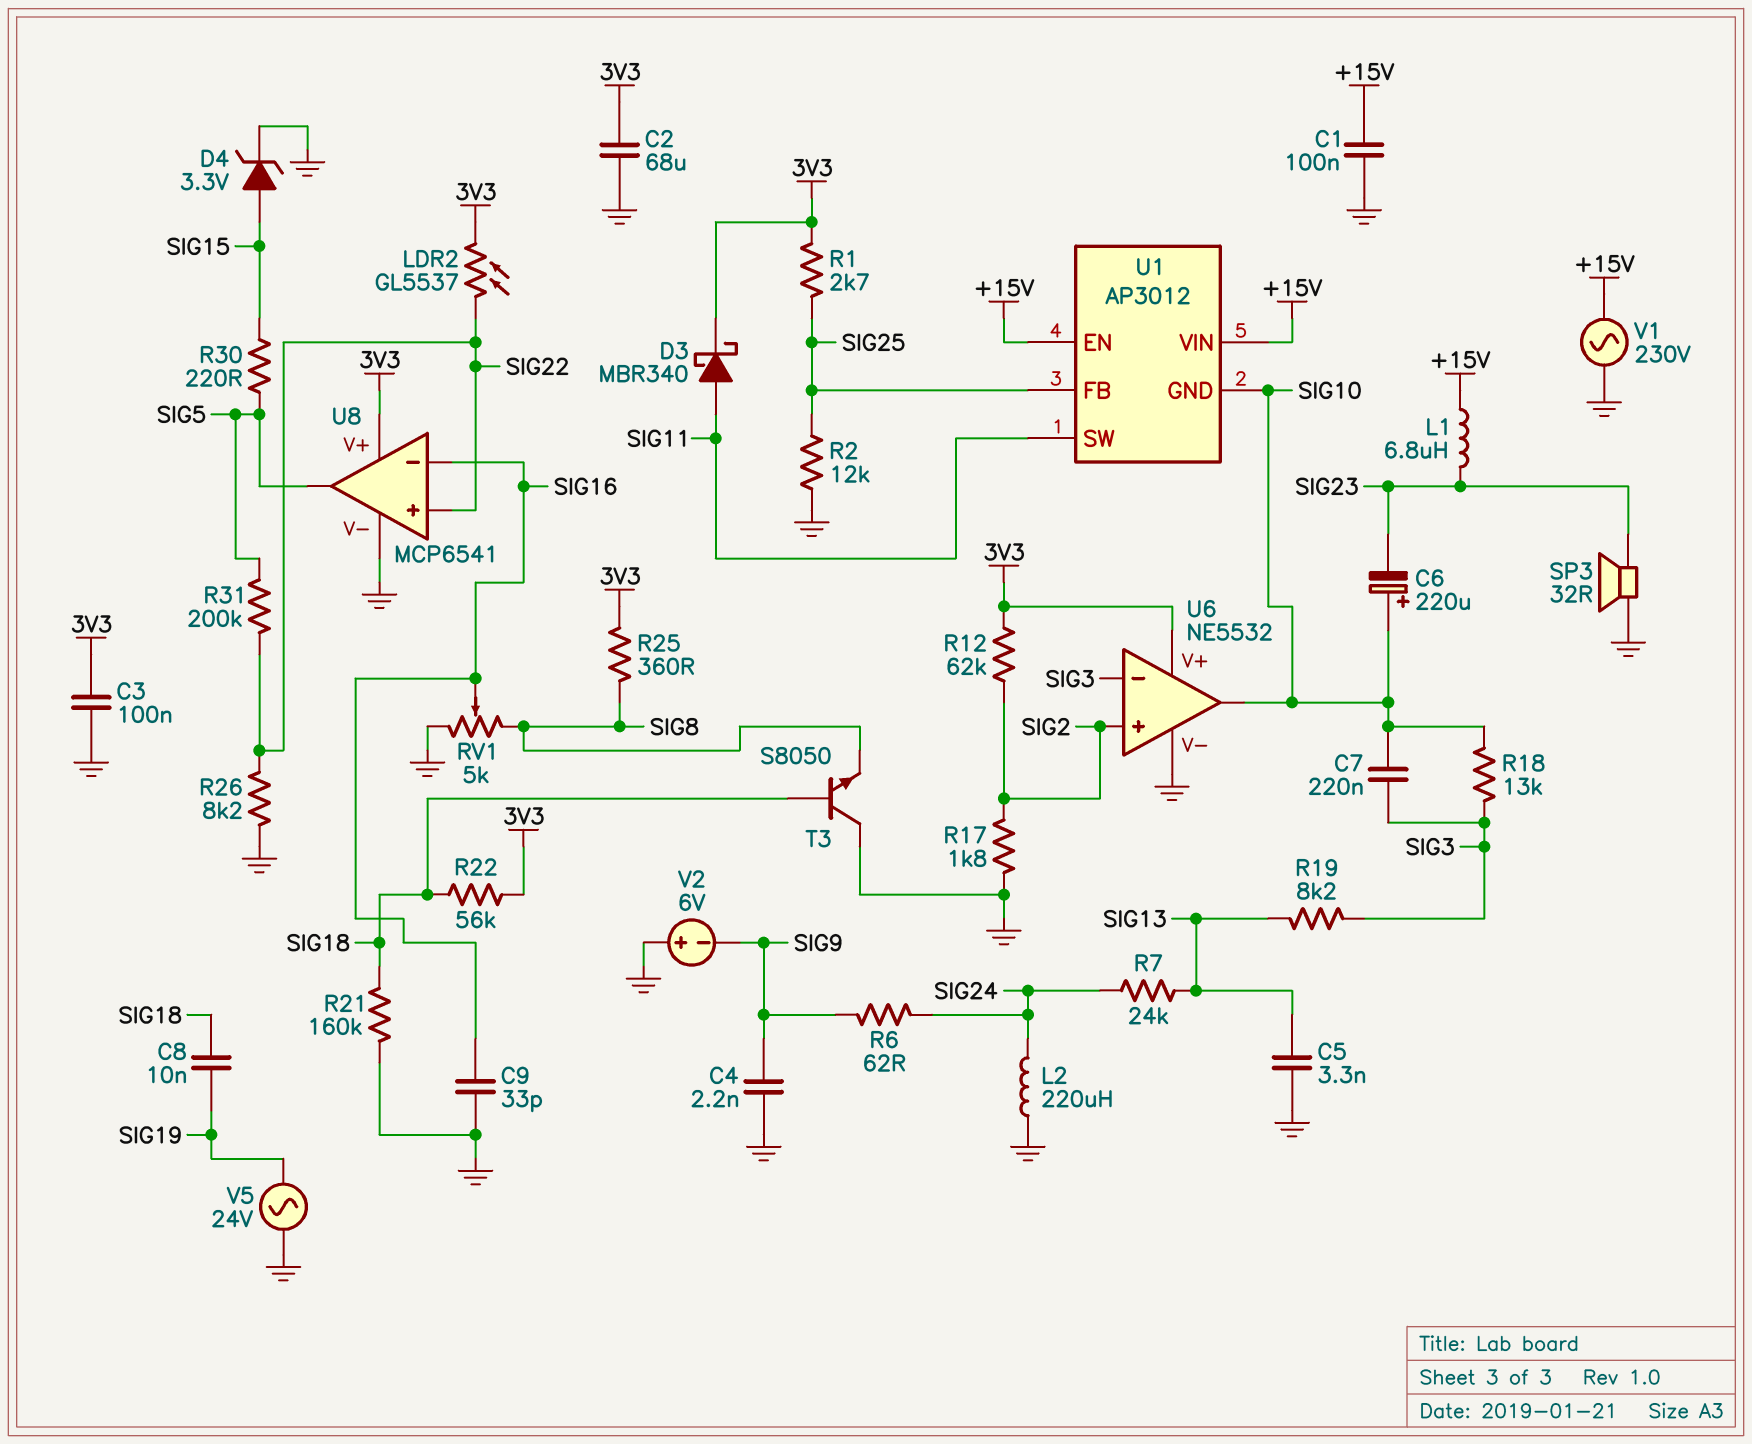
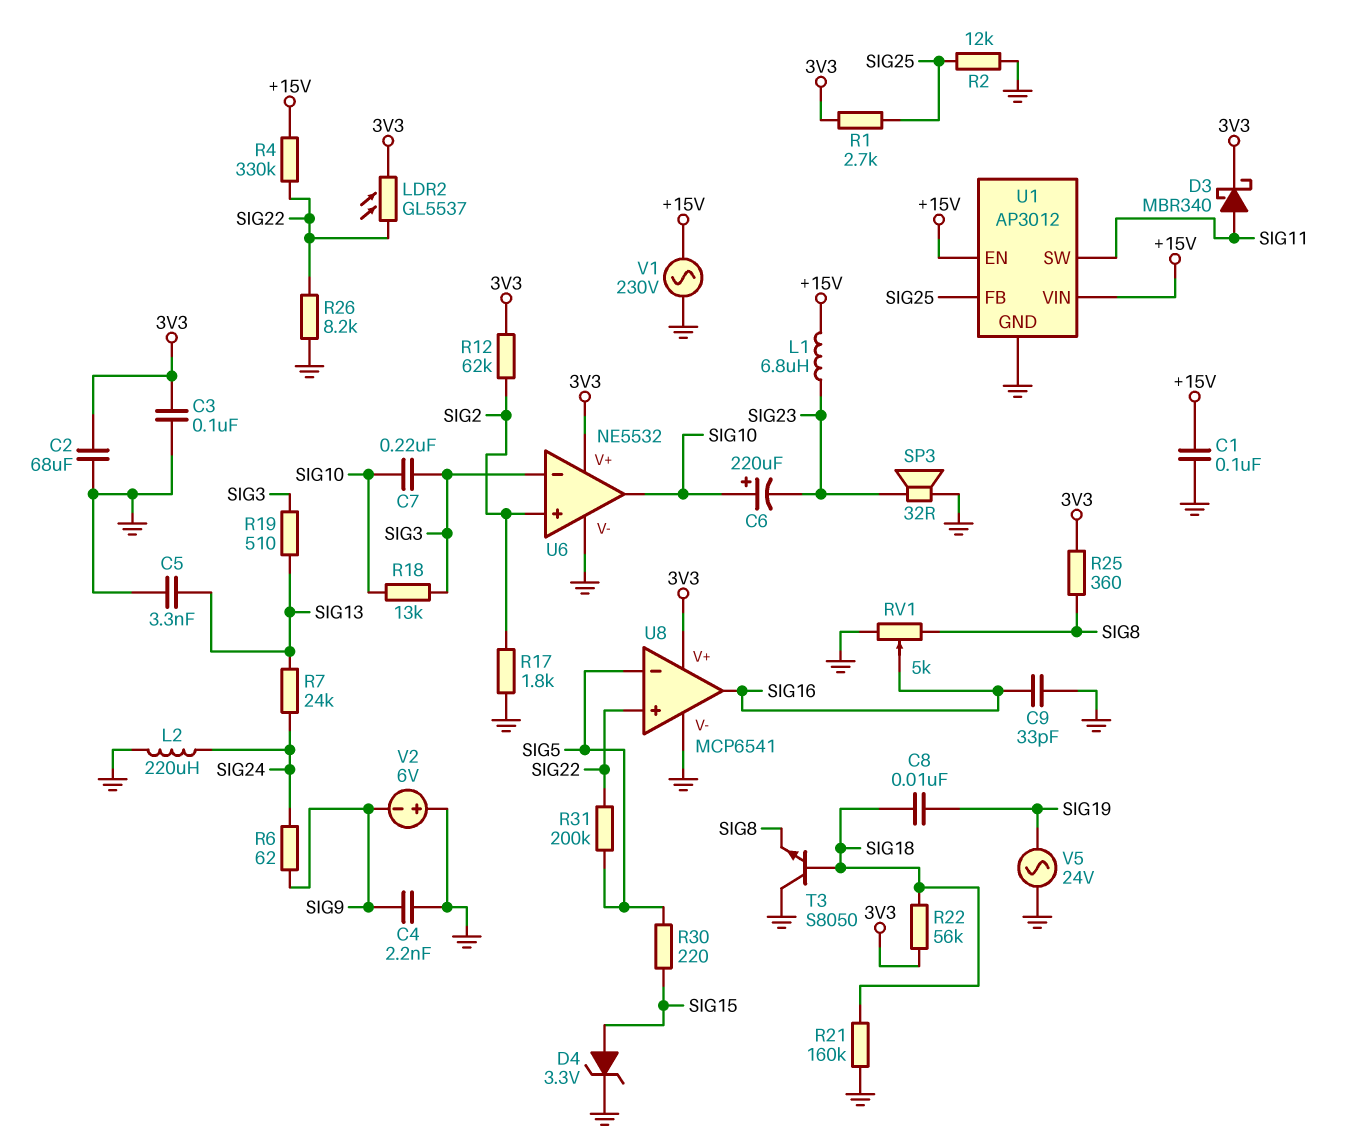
R4: none -> 330k (+15V, SIG22)
R19: 8.2k (SIG3, SIG13) -> 510 (SIG3, SIG13)
U1 pin GND: SIG10 -> GND
U8 pin in-: SIG16 -> SIG5
U8 pin out: SIG5 -> SIG16

